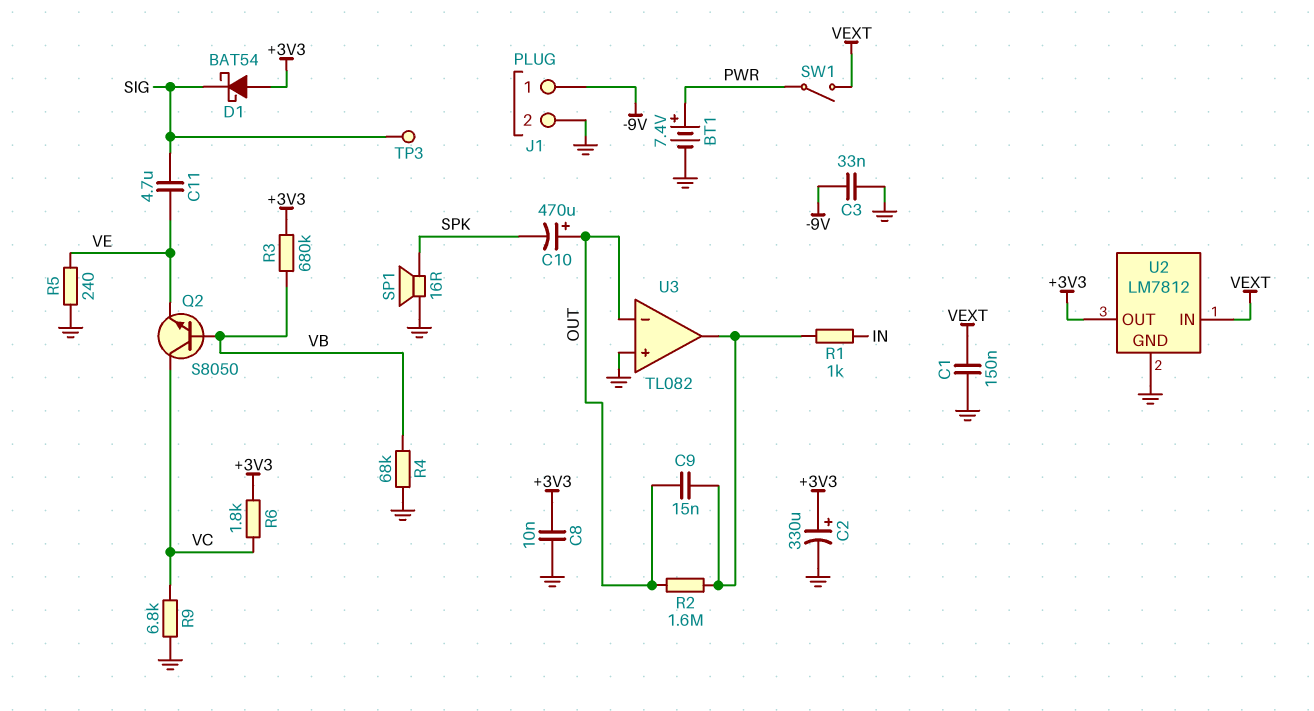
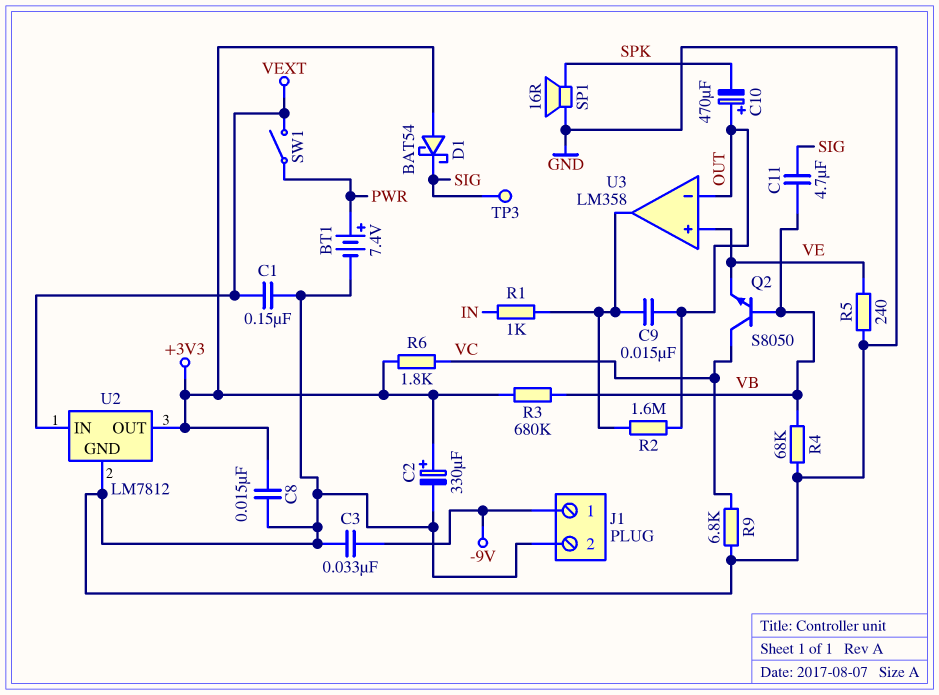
C8: 10nF (+3V3, GND) -> 15nF (+3V3, GND)
C11: 4.7uF (SIG, VE) -> 4.7uF (SIG, VB)
U3: TL082 -> LM358
U3 pin in+: GND -> VE

